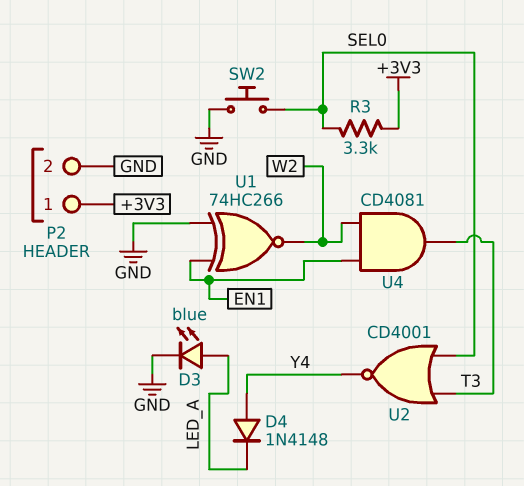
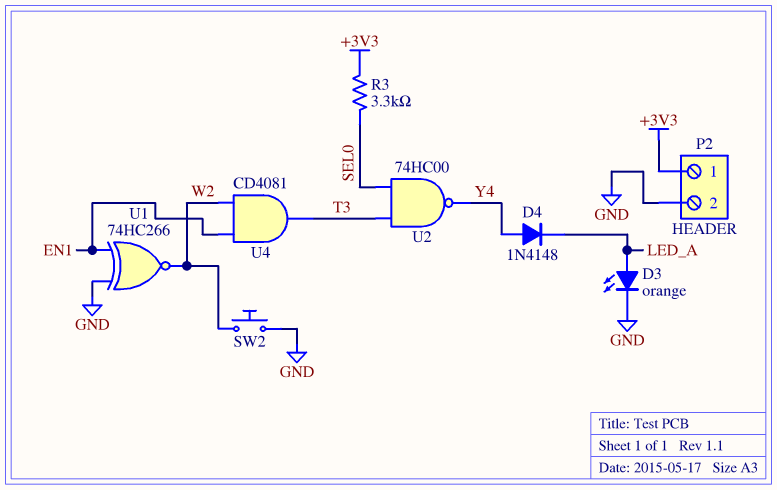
D3: LED blue (A LED_A, K GND) -> LED orange (A LED_A, K GND)
SW2: button (GND, SEL0) -> button (GND, W2)
U2: NOR CD4001 (in SEL0, in T3, out Y4) -> NAND 74HC00 (in SEL0, in T3, out Y4)

